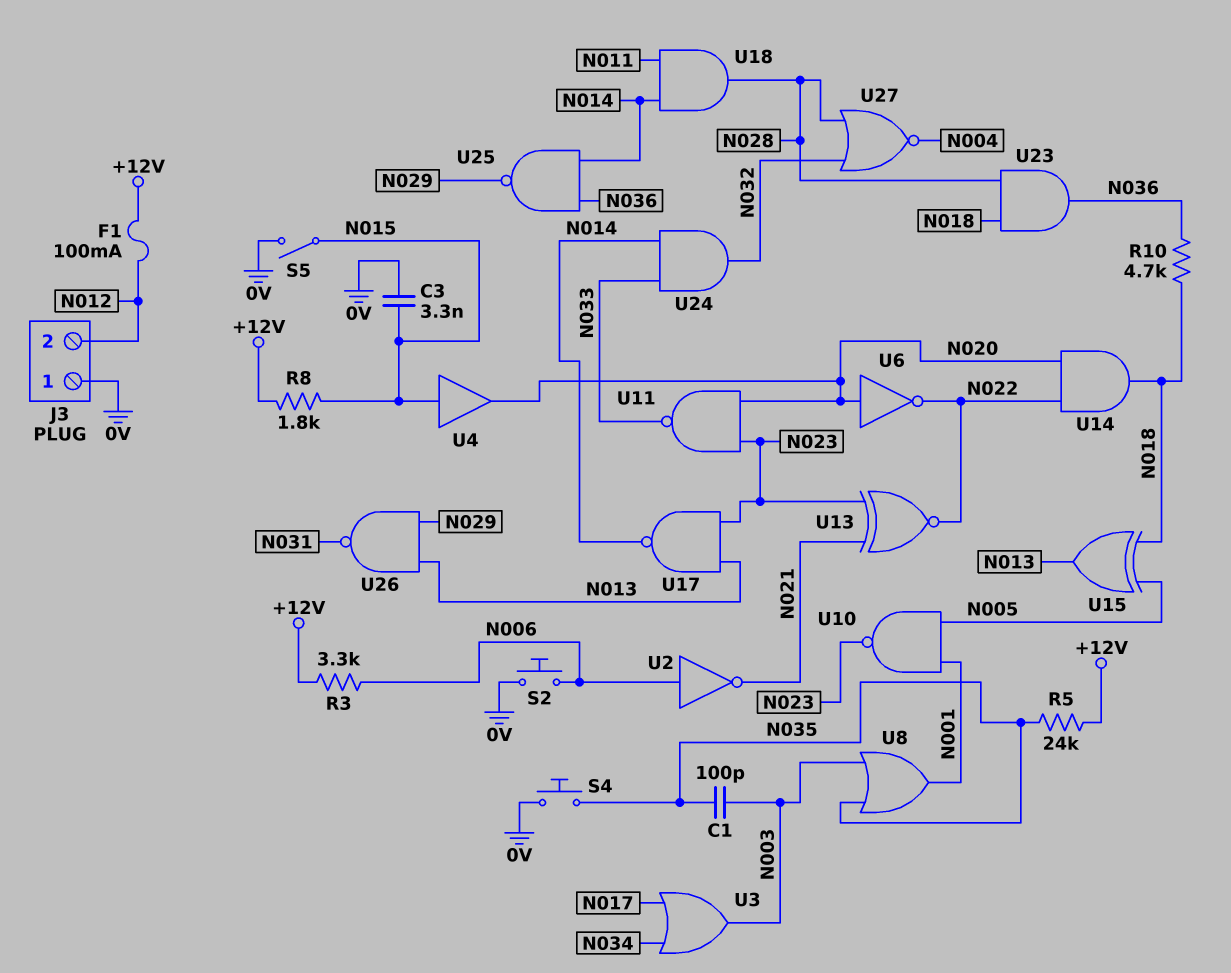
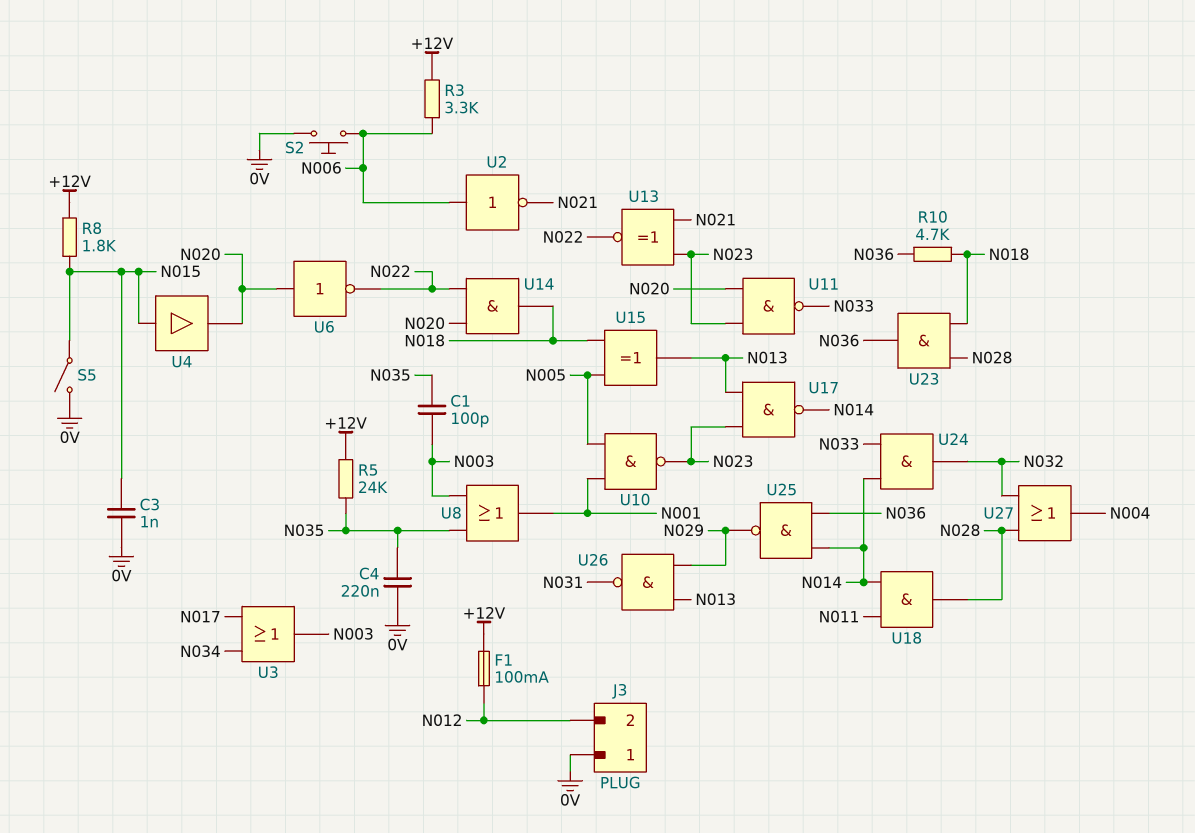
C3: 3.3nF (0V, N015) -> 1nF (0V, N015)
C4: none -> 220nF (0V, N035)
S4: button (0V, N035) -> none
U27: NOR (in N028, in N032, out N004) -> OR (in N028, in N032, out N004)

